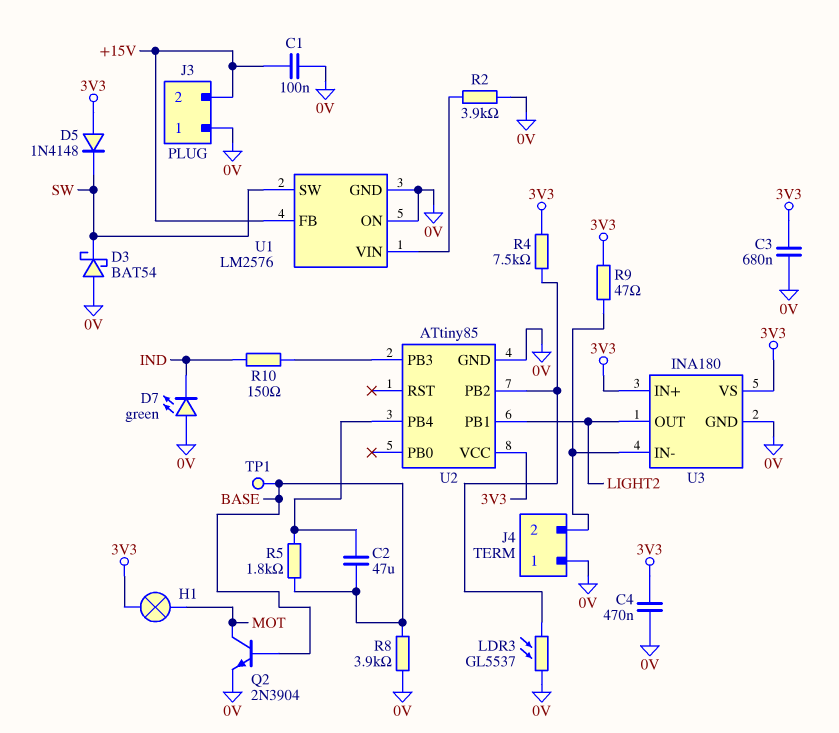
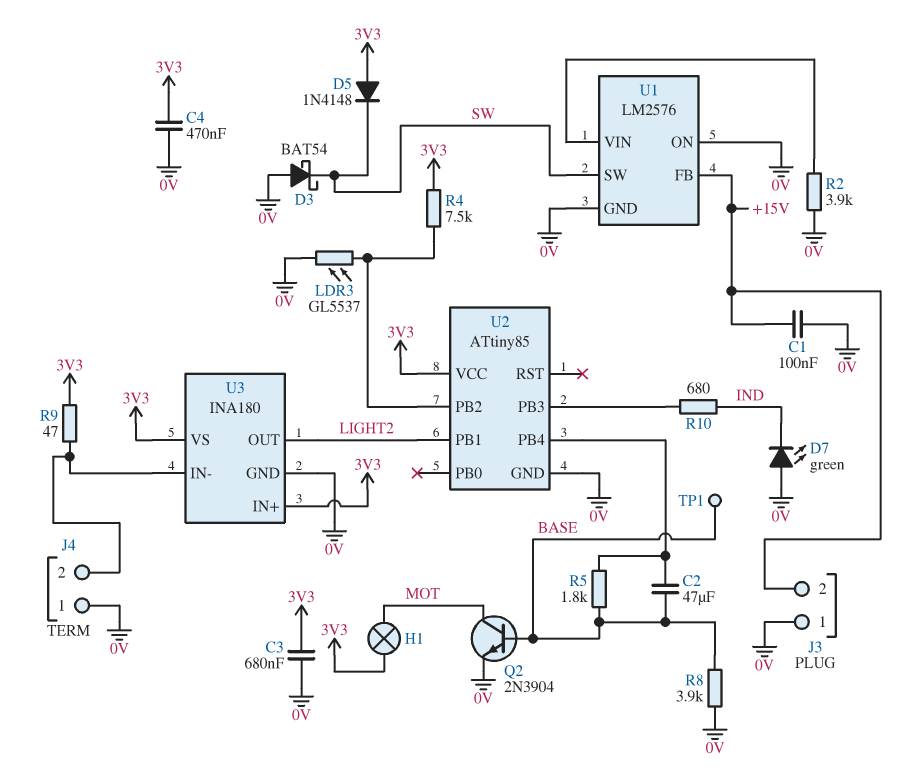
R10: 150 (IND, U2/PB3) -> 680 (IND, U2/PB3)

